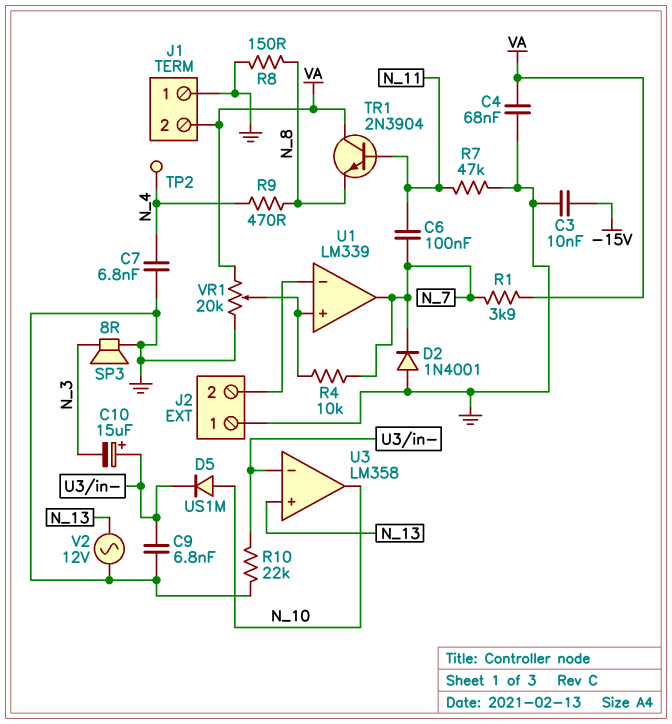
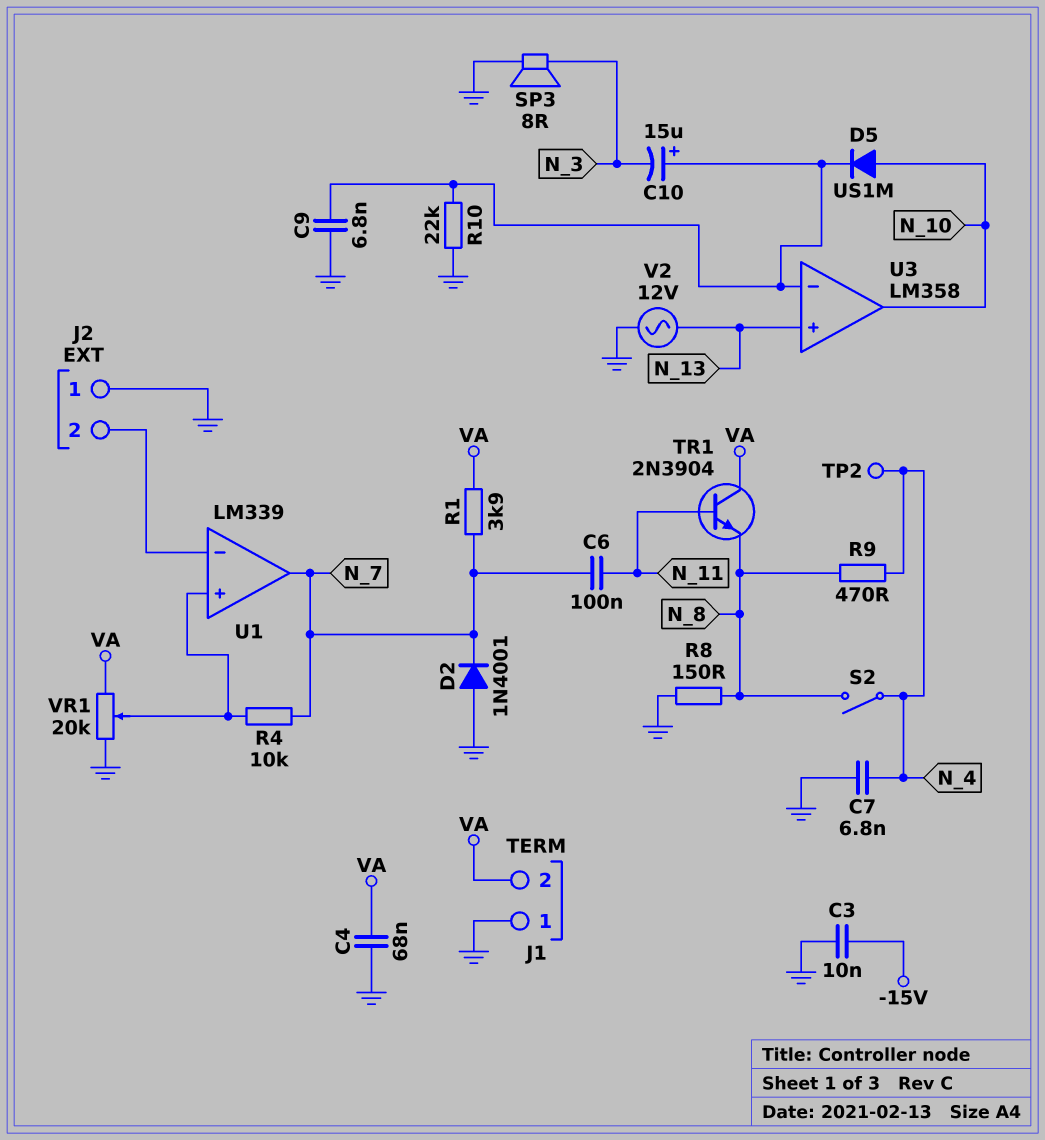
R7: 47k (GND, N_11) -> none
S2: none -> switch (N_4, N_8)

